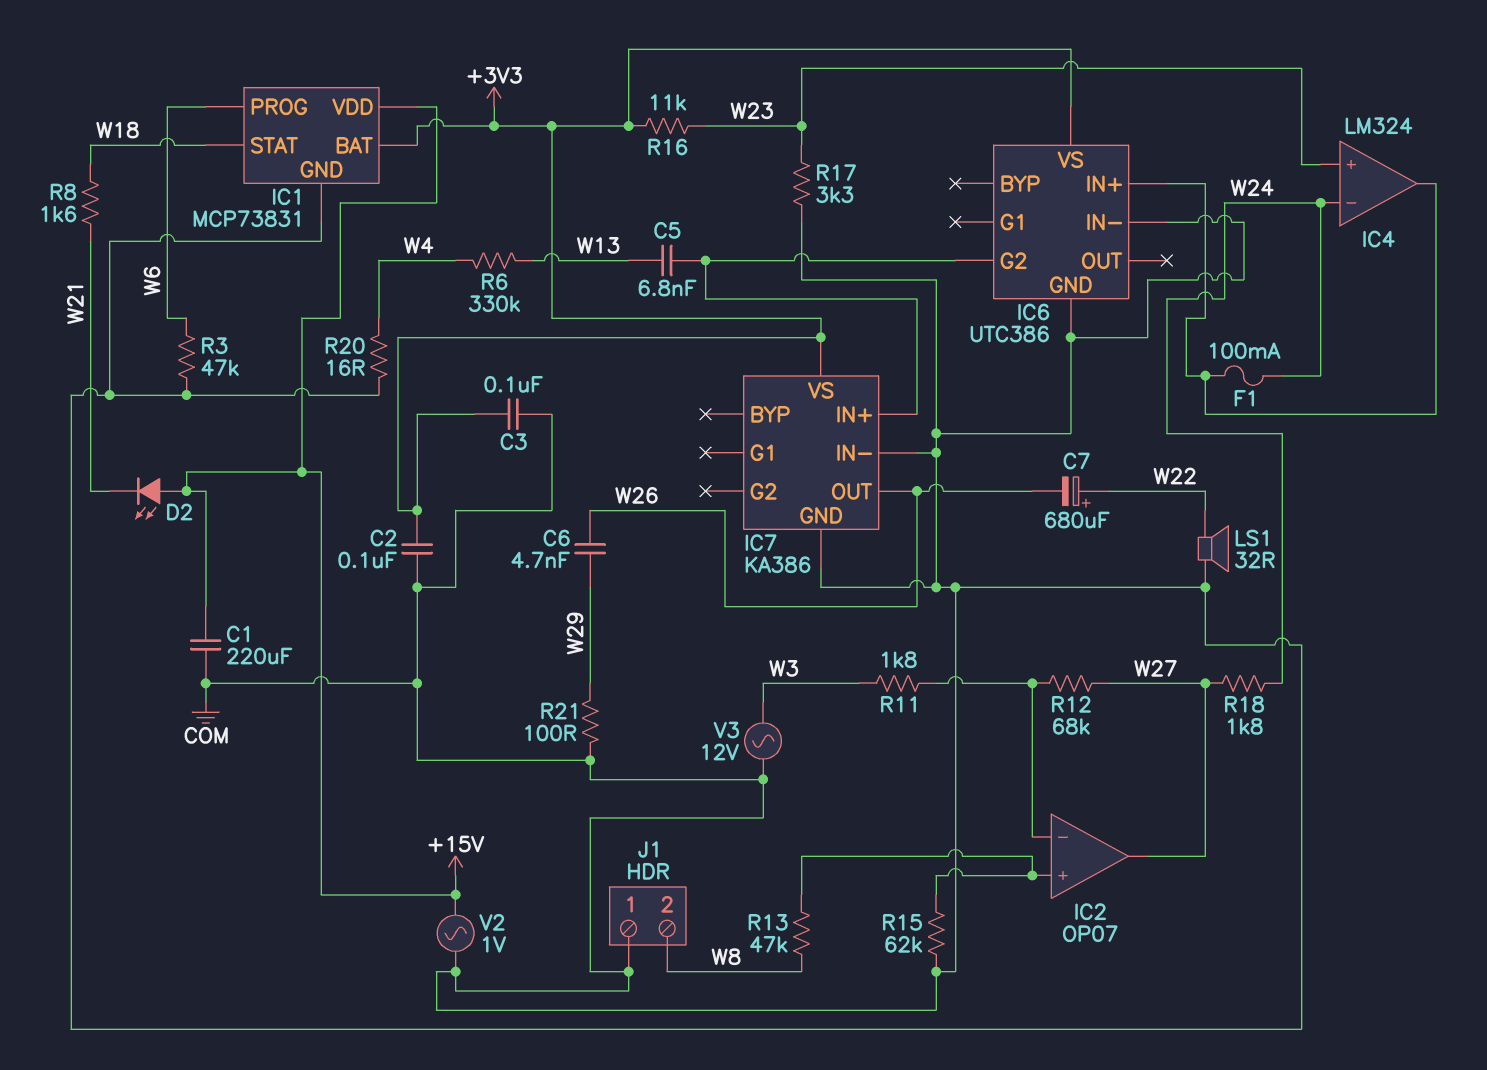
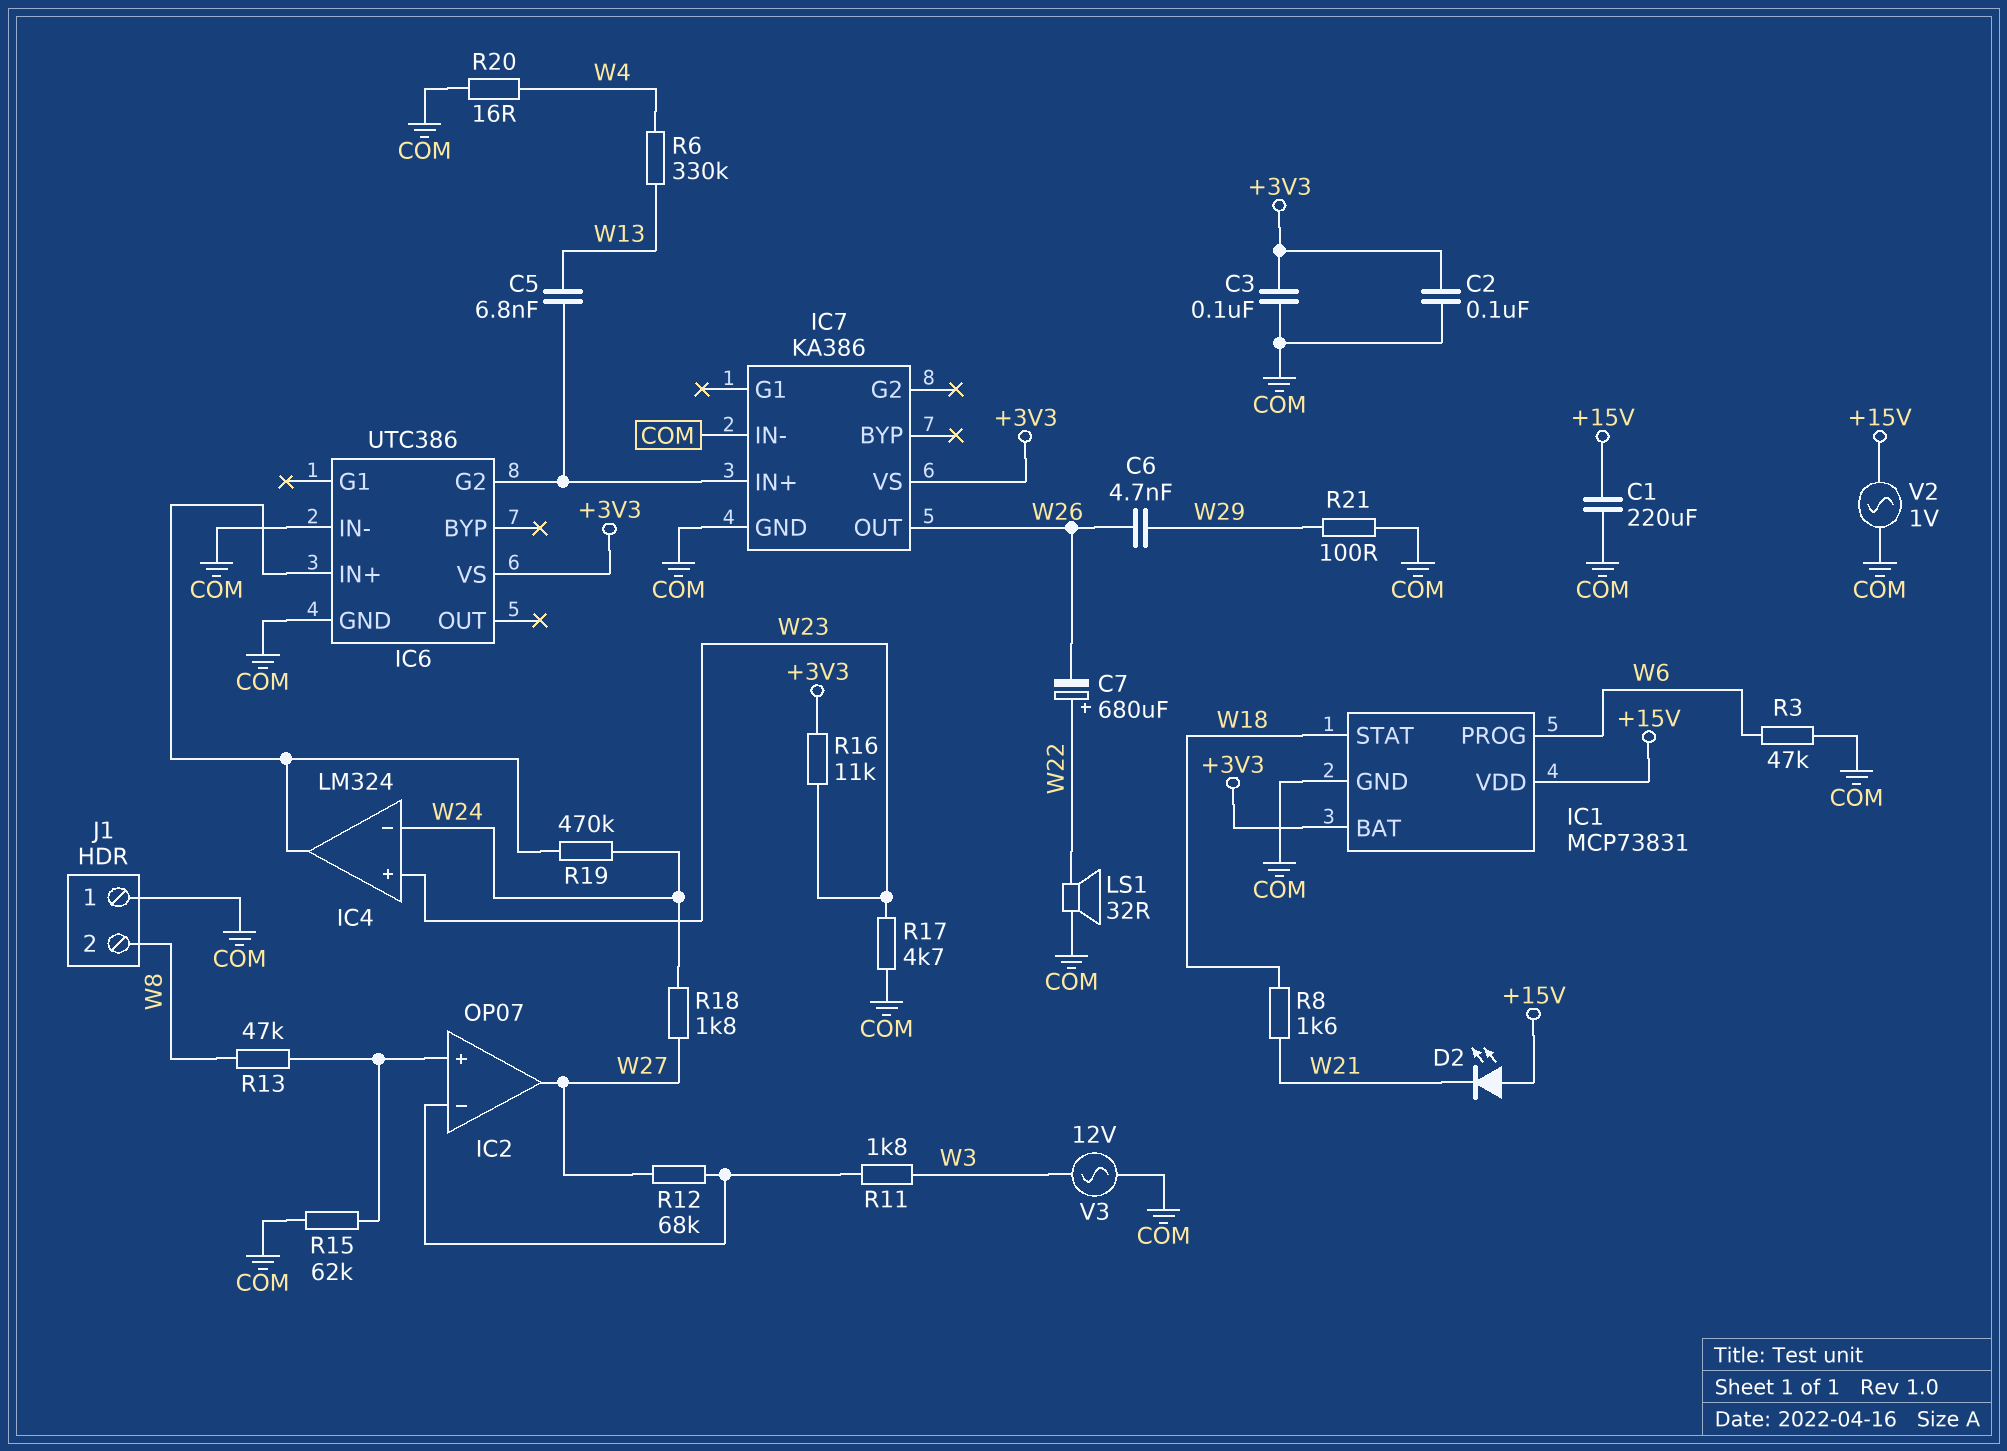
F1: 100mA (IC4/out, W24) -> none
R17: 3.3k (COM, W23) -> 4.7k (COM, W23)
R19: none -> 470k (IC4/out, W24)

